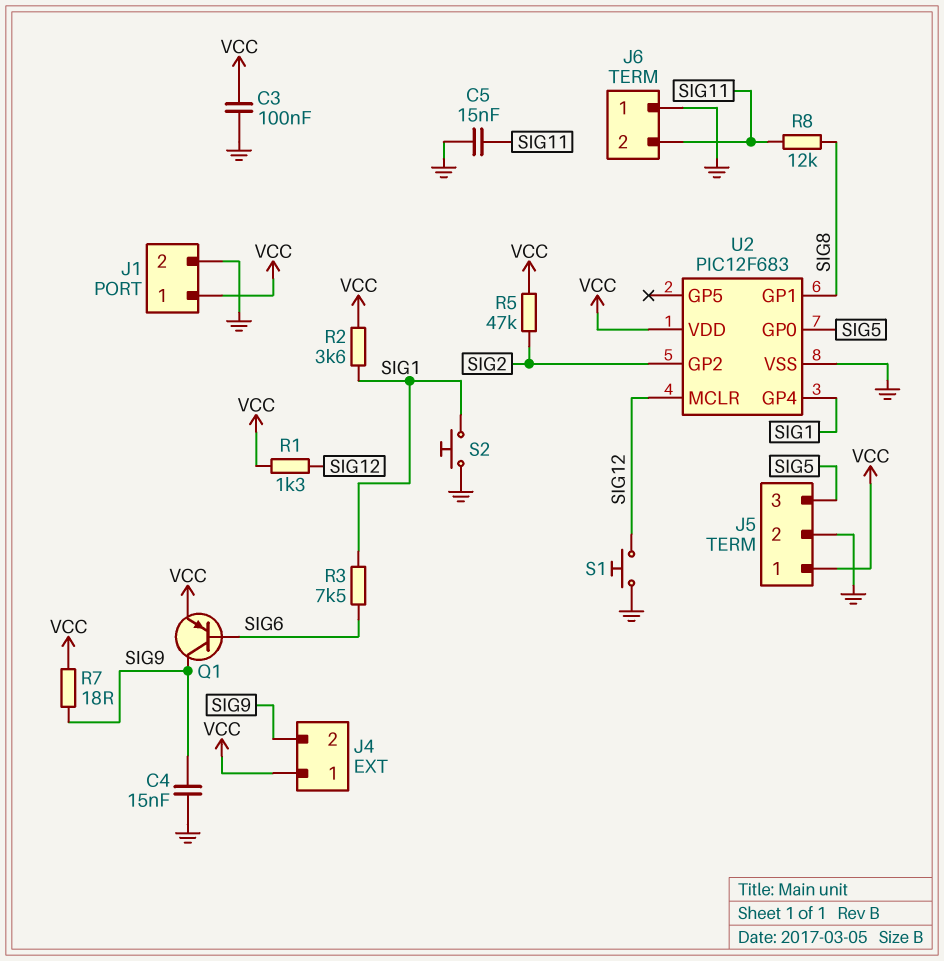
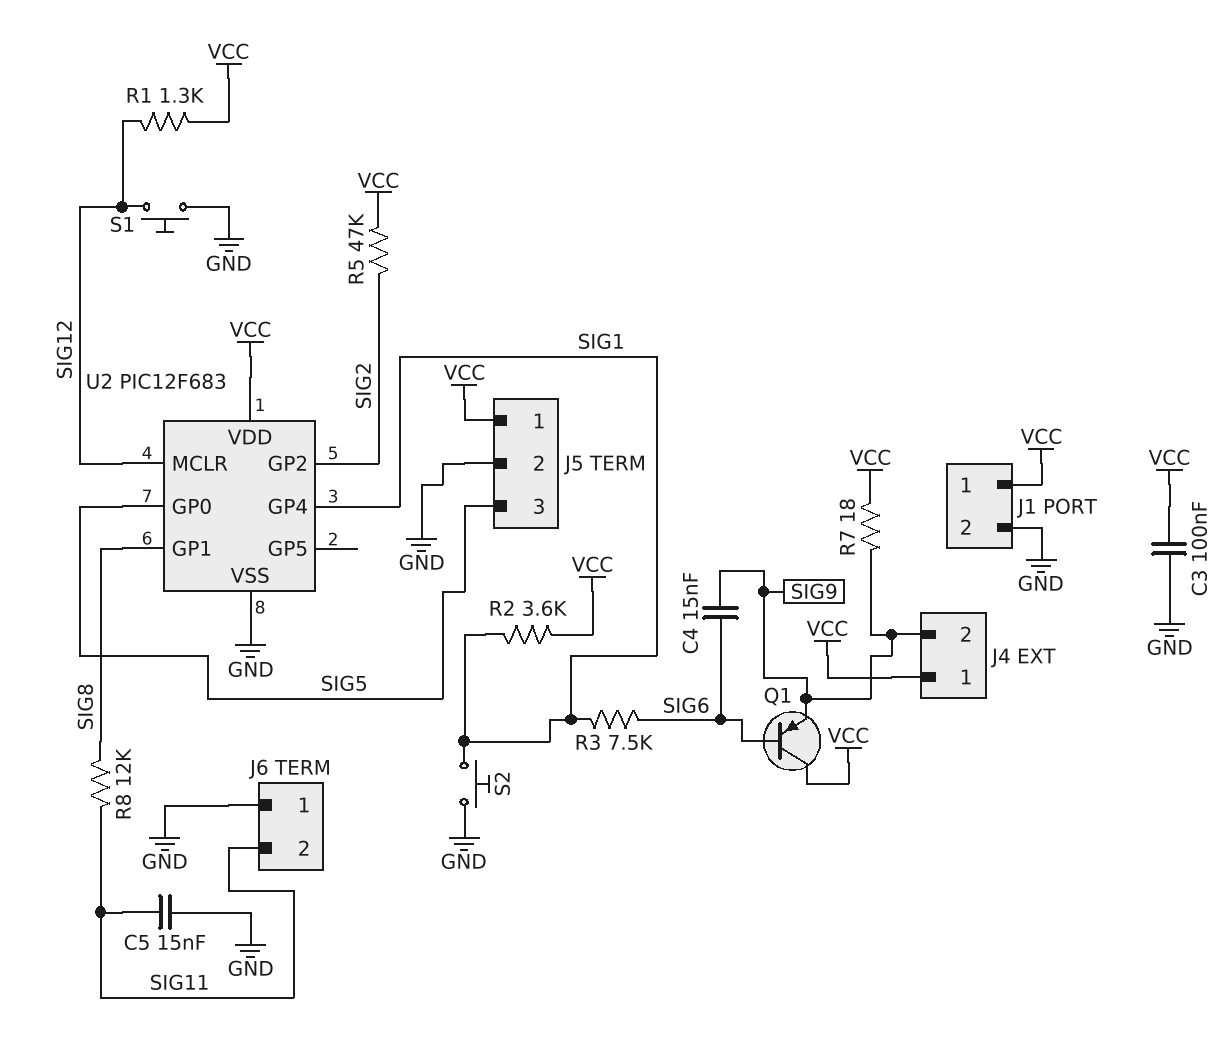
C4: 15nF (GND, SIG9) -> 15nF (SIG6, SIG9)
Q1: PNP (B SIG6, C SIG9, E VCC) -> PNP (B SIG6, C VCC, E SIG9)

